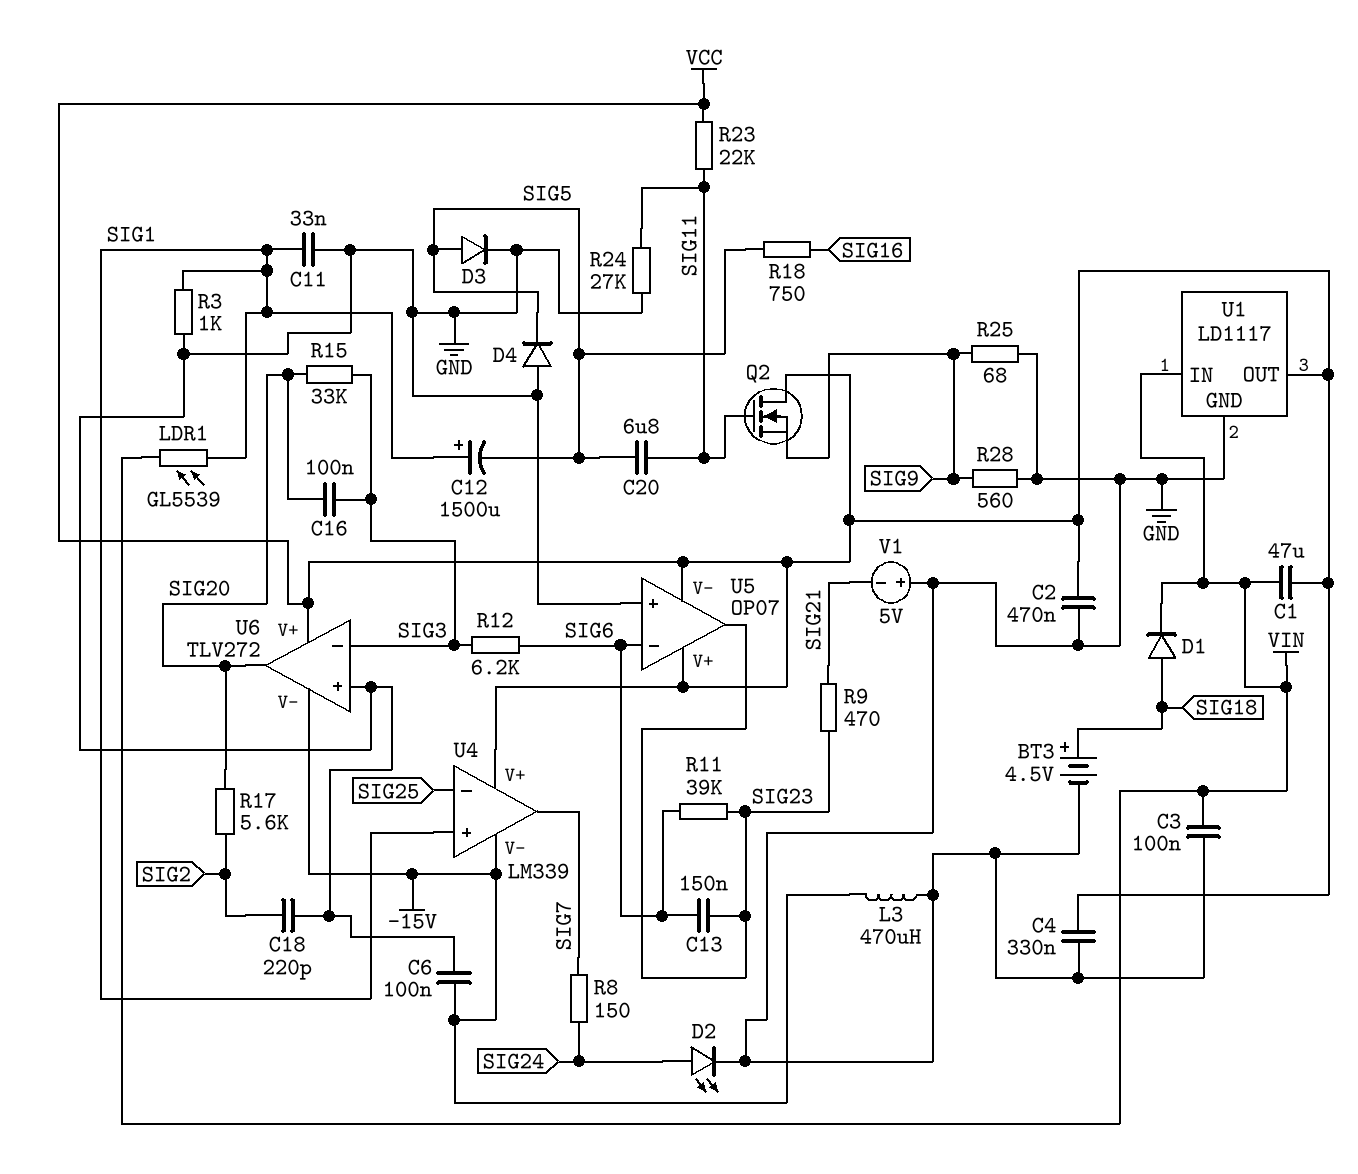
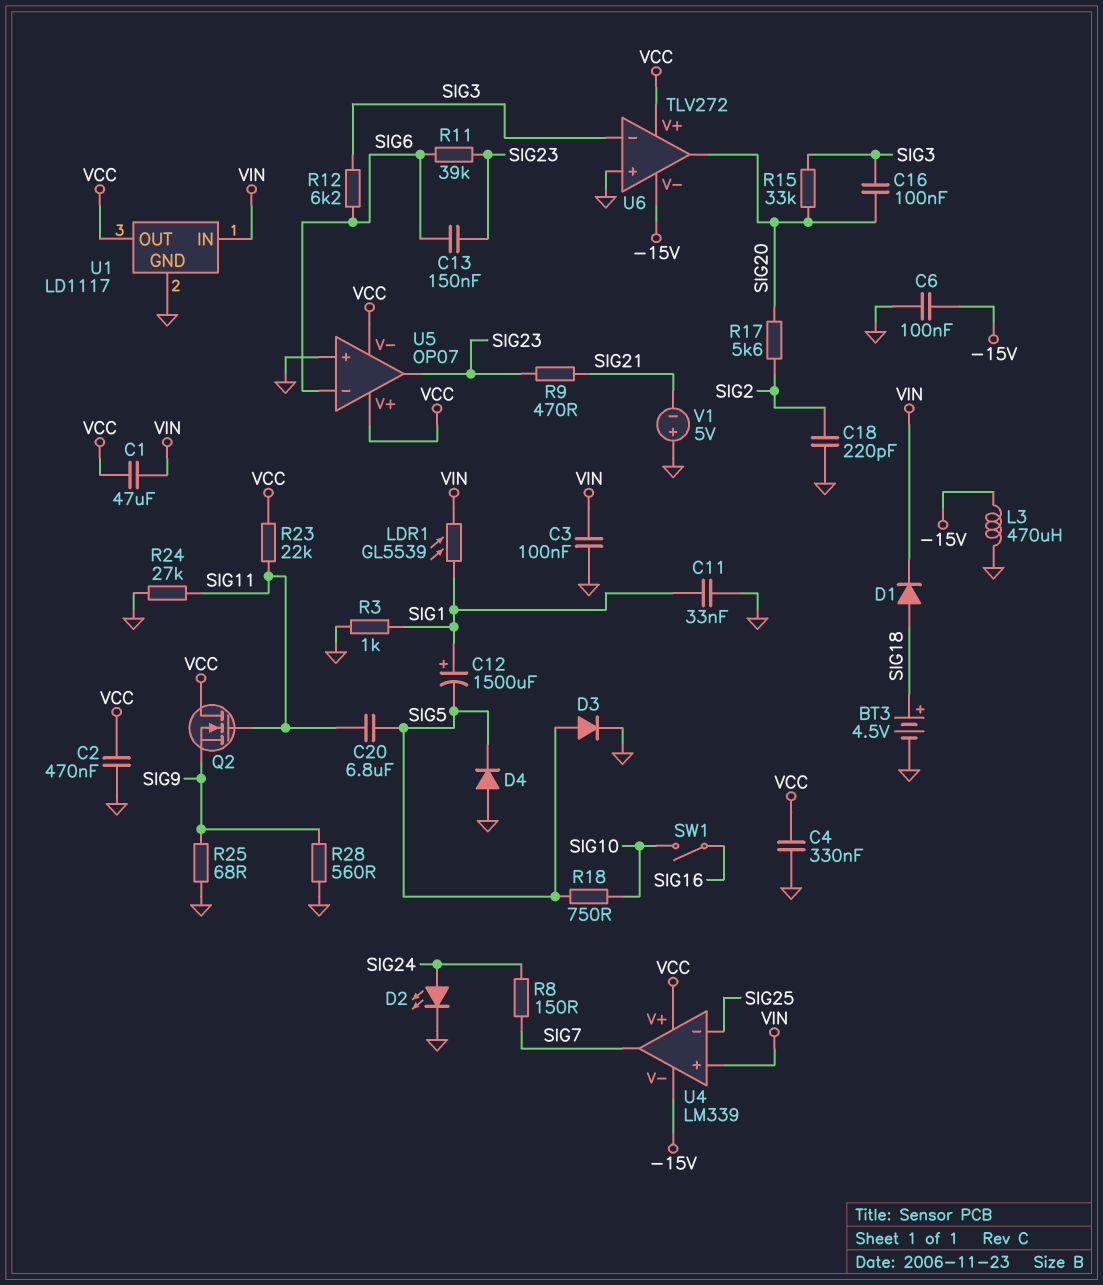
R18: 750 (SIG5, SIG16) -> 750 (SIG5, SIG10)
SW1: none -> switch (SIG10, SIG16)
U4 pin in+: SIG1 -> VIN

